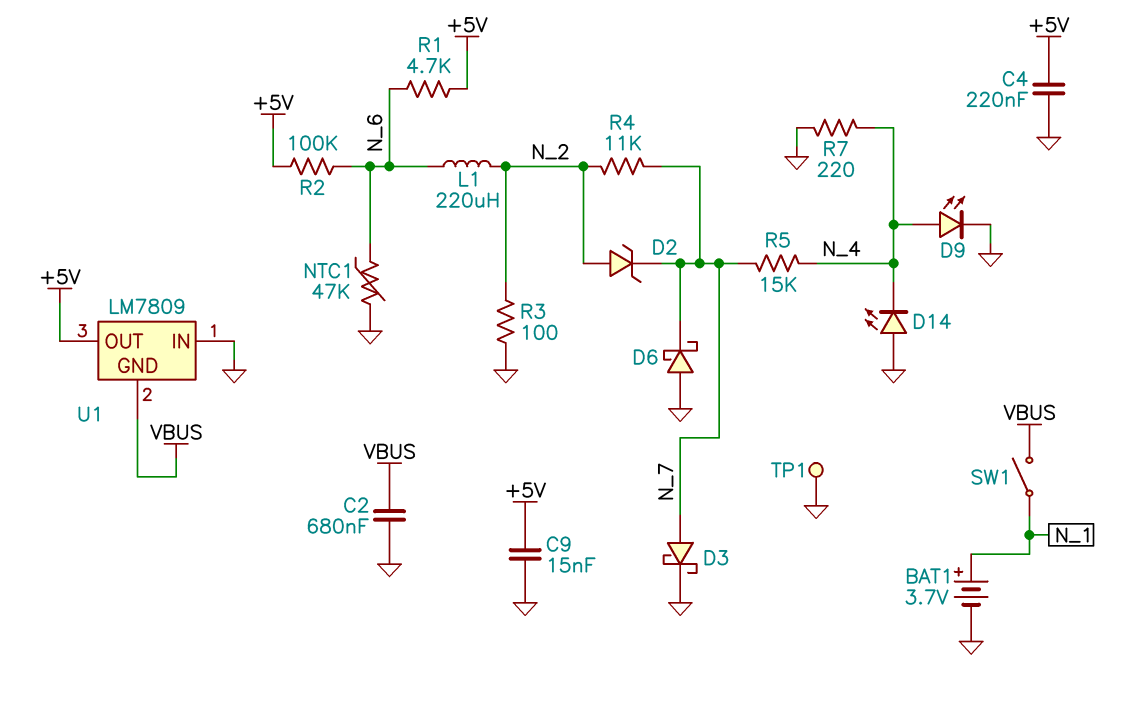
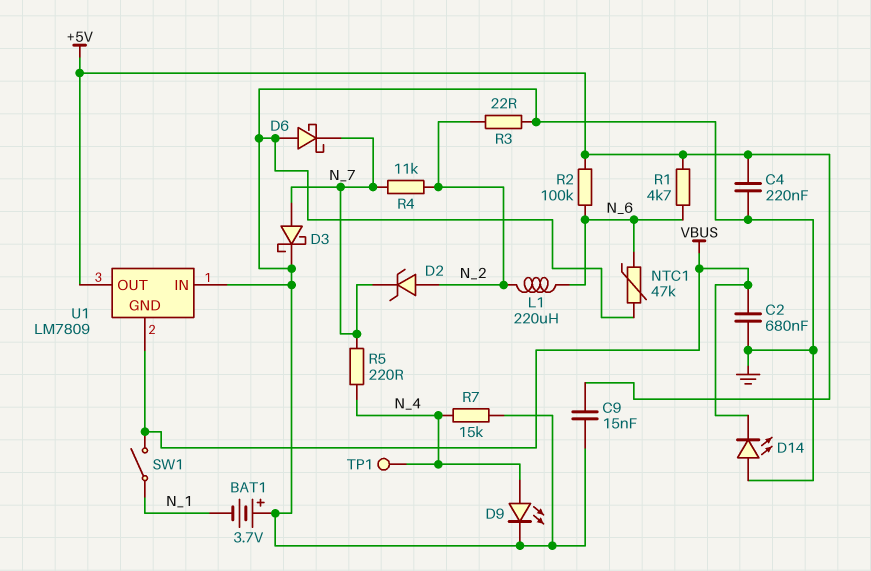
BAT1: 3.7V (plus N_1, minus GND) -> 3.7V (plus GND, minus N_1)
D14: LED (A GND, K N_4) -> LED (A GND, K VBUS)
R3: 100 (GND, N_2) -> 22 (GND, N_2)
R5: 15k (N_4, N_7) -> 220 (N_4, N_7)
R7: 220 (GND, N_4) -> 15k (GND, N_4)
TP1: test point (GND) -> test point (N_4)

